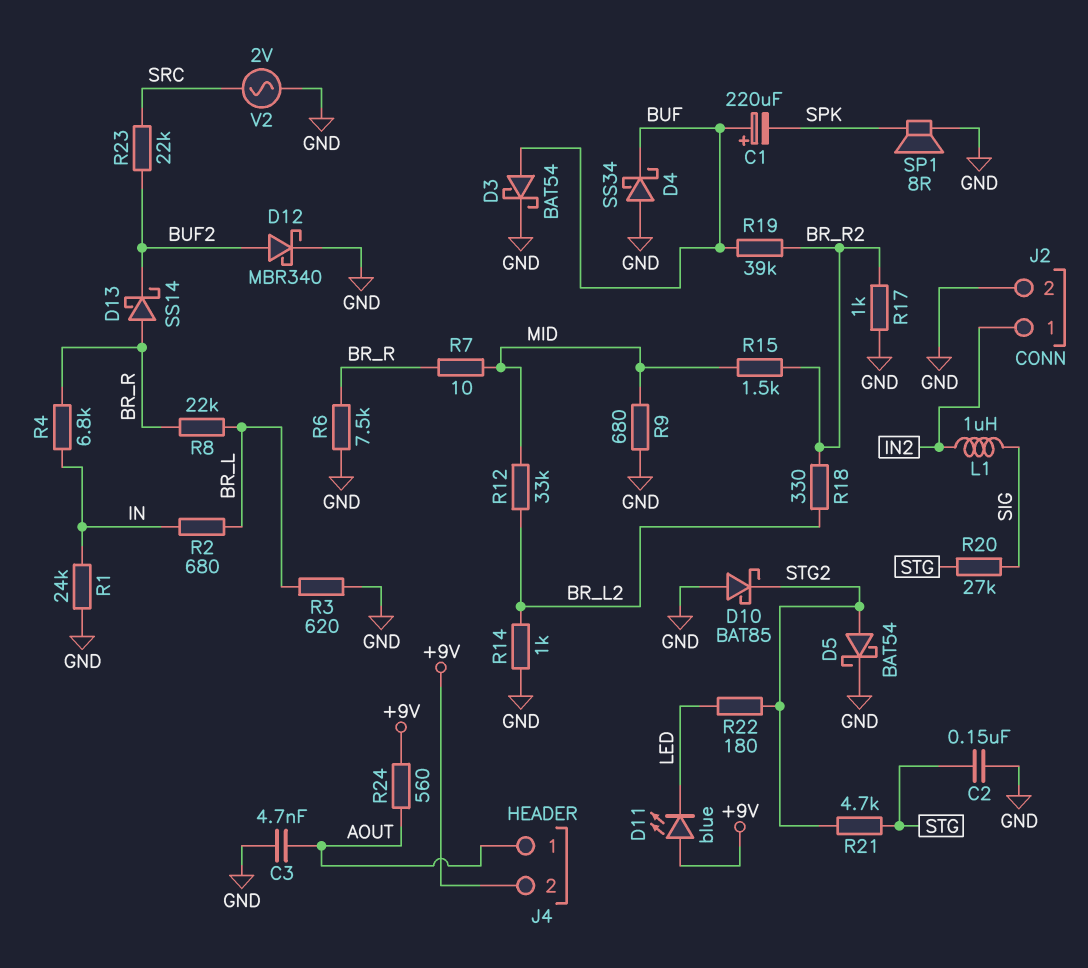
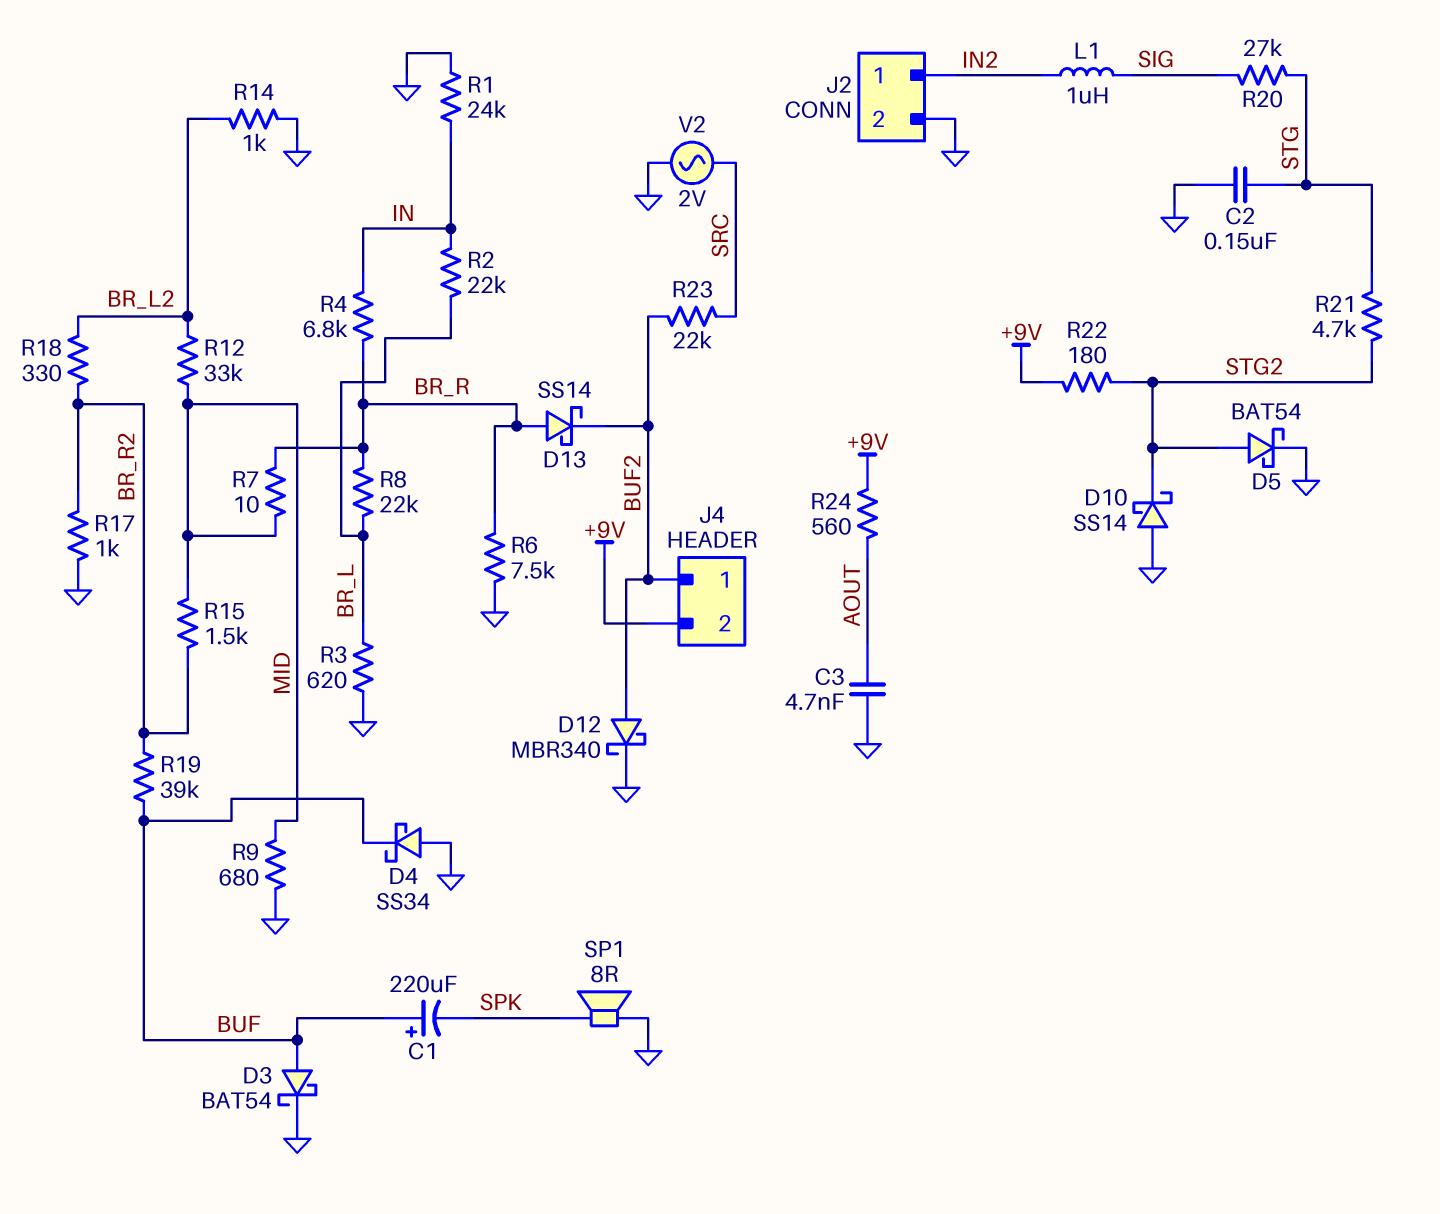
D10: schottky BAT85 (A GND, K STG2) -> schottky SS14 (A GND, K STG2)
D11: LED blue (A +9V, K LED) -> none
J4 pin 1: AOUT -> BUF2
R2: 680 (BR_L, IN) -> 22k (BR_L, IN)
R22: 180 (LED, STG2) -> 180 (+9V, STG2)

